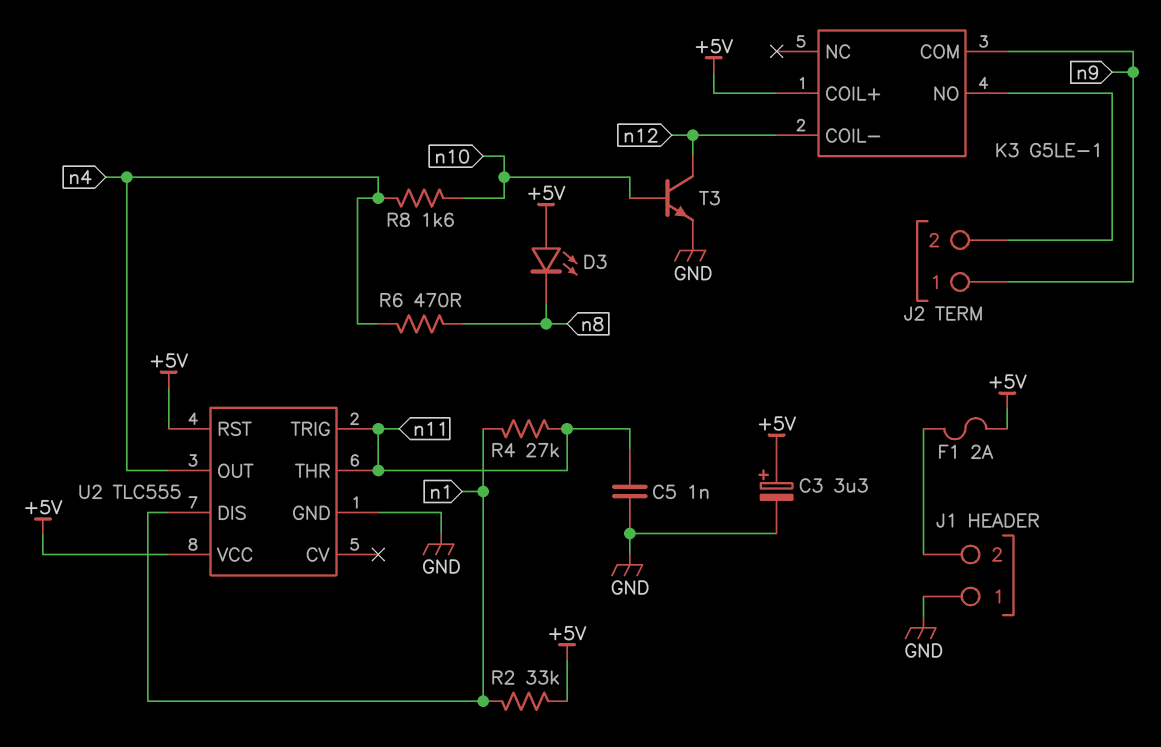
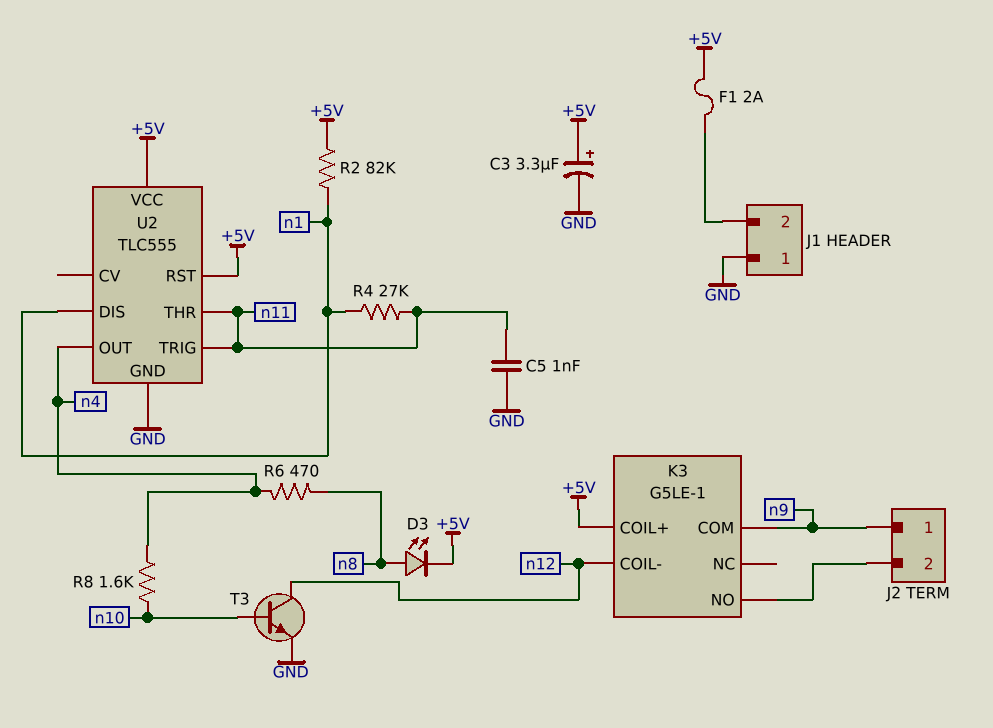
D3: LED (A +5V, K n8) -> LED (A n8, K +5V)
R2: 33k (+5V, n1) -> 82k (+5V, n1)

